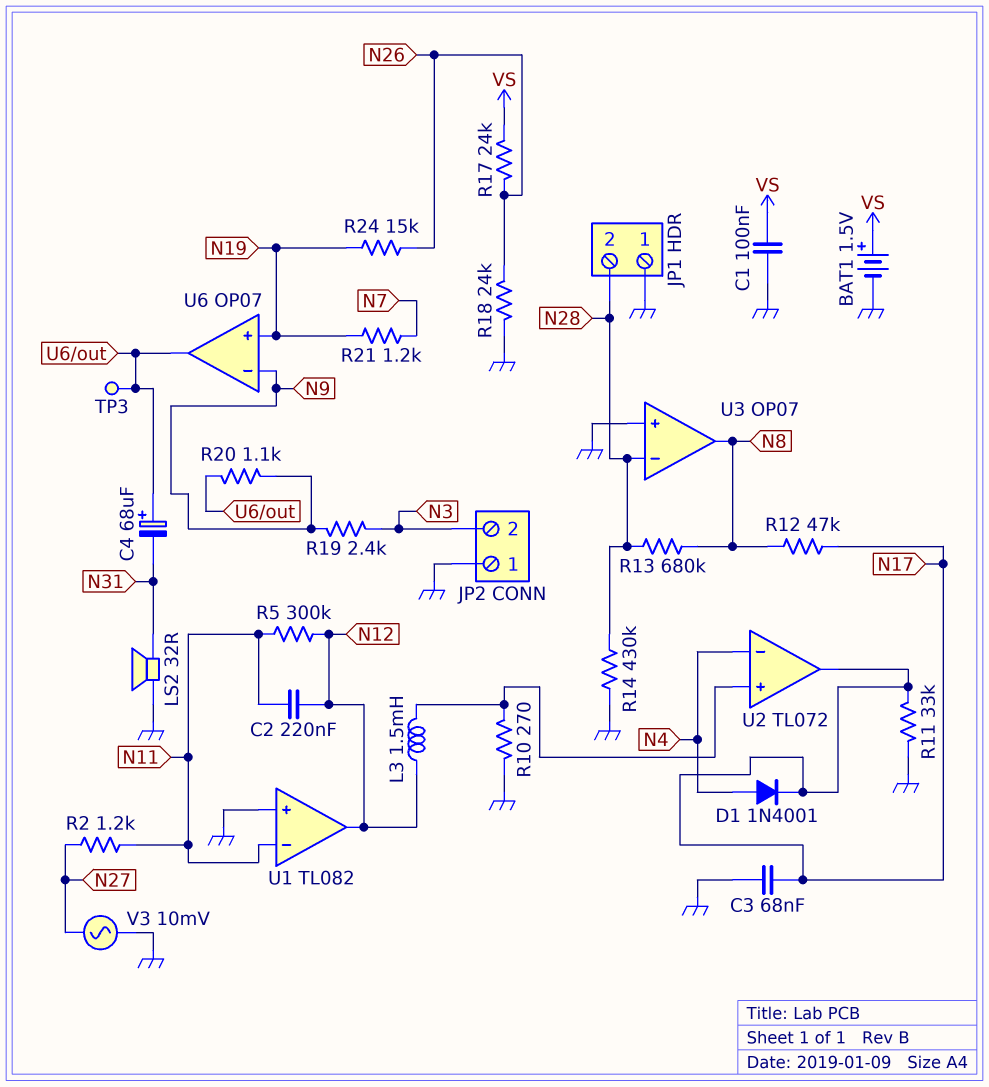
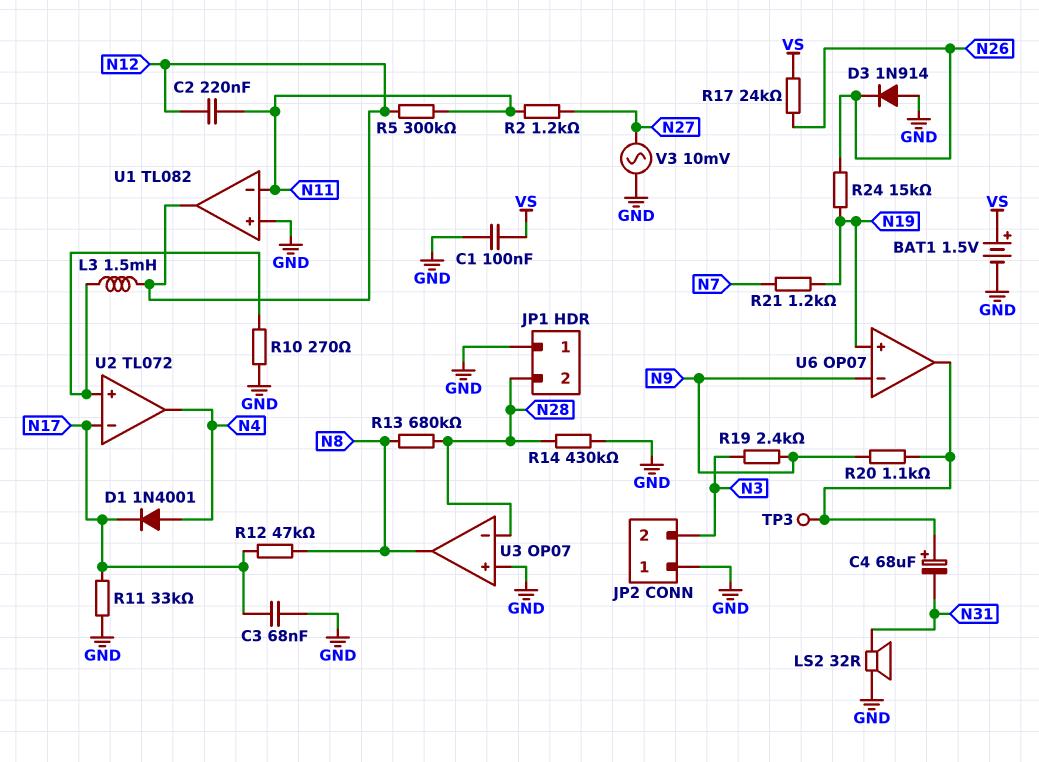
D3: none -> diode 1N914 (A GND, K N26)
R18: 24k (GND, N26) -> none
U2 pin in-: N4 -> N17
U2 pin out: N17 -> N4

